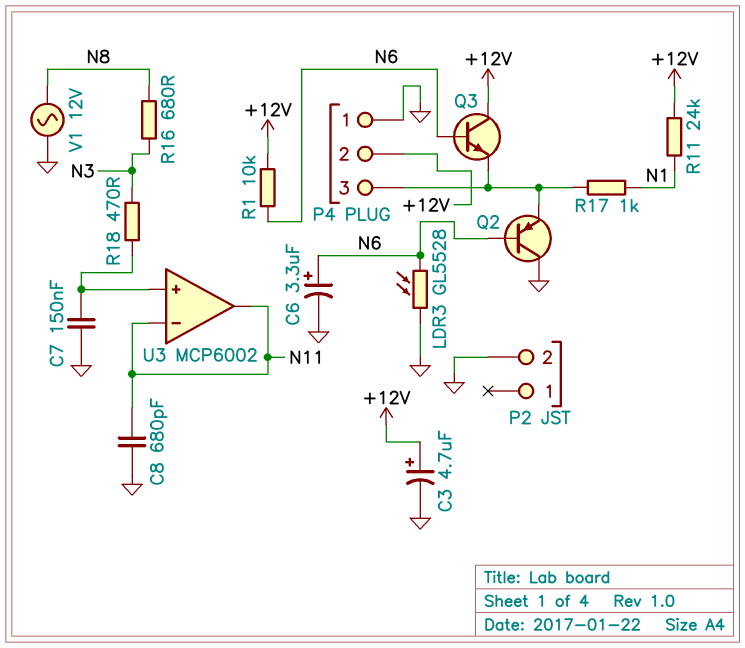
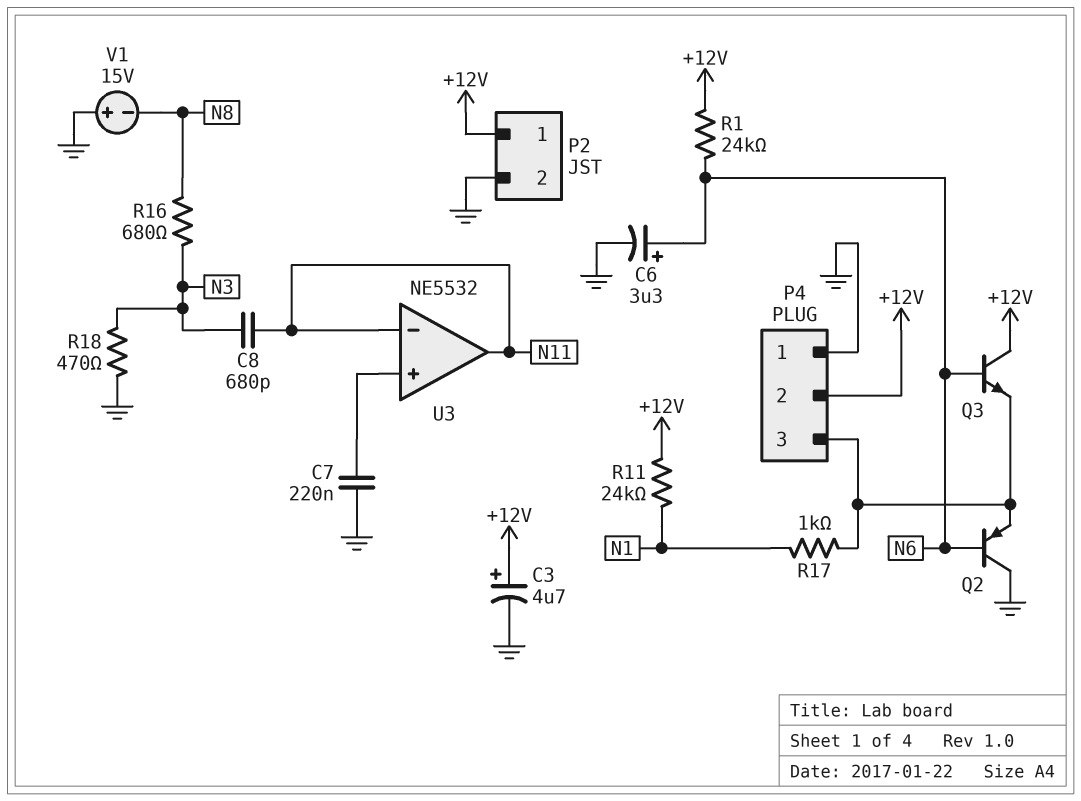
C7: 150nF (GND, U3/in+) -> 220nF (GND, U3/in+)
C8: 680pF (GND, N11) -> 680pF (N3, N11)
LDR3: GL5528 (GND, N6) -> none
P2 pin 1: none -> +12V
R1: 10k (+12V, N6) -> 24k (+12V, N6)
R18: 470 (N3, U3/in+) -> 470 (GND, N3)
U3: MCP6002 -> NE5532
V1: AC 12V (GND, N8) -> 15V (plus GND, minus N8)

